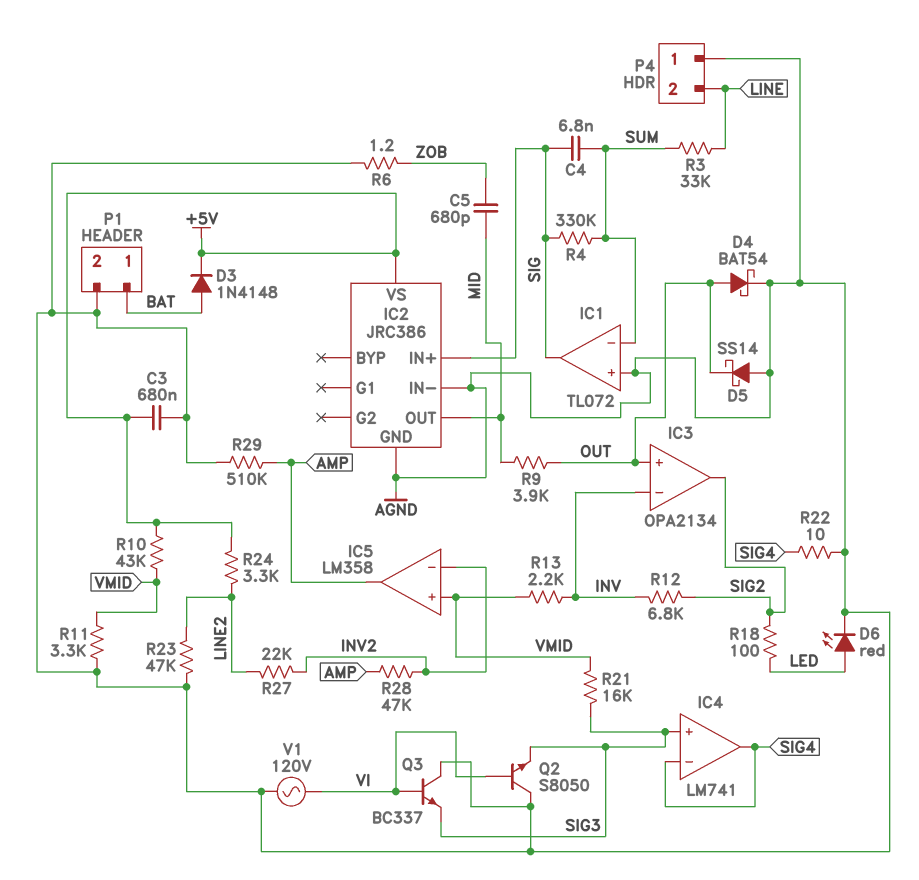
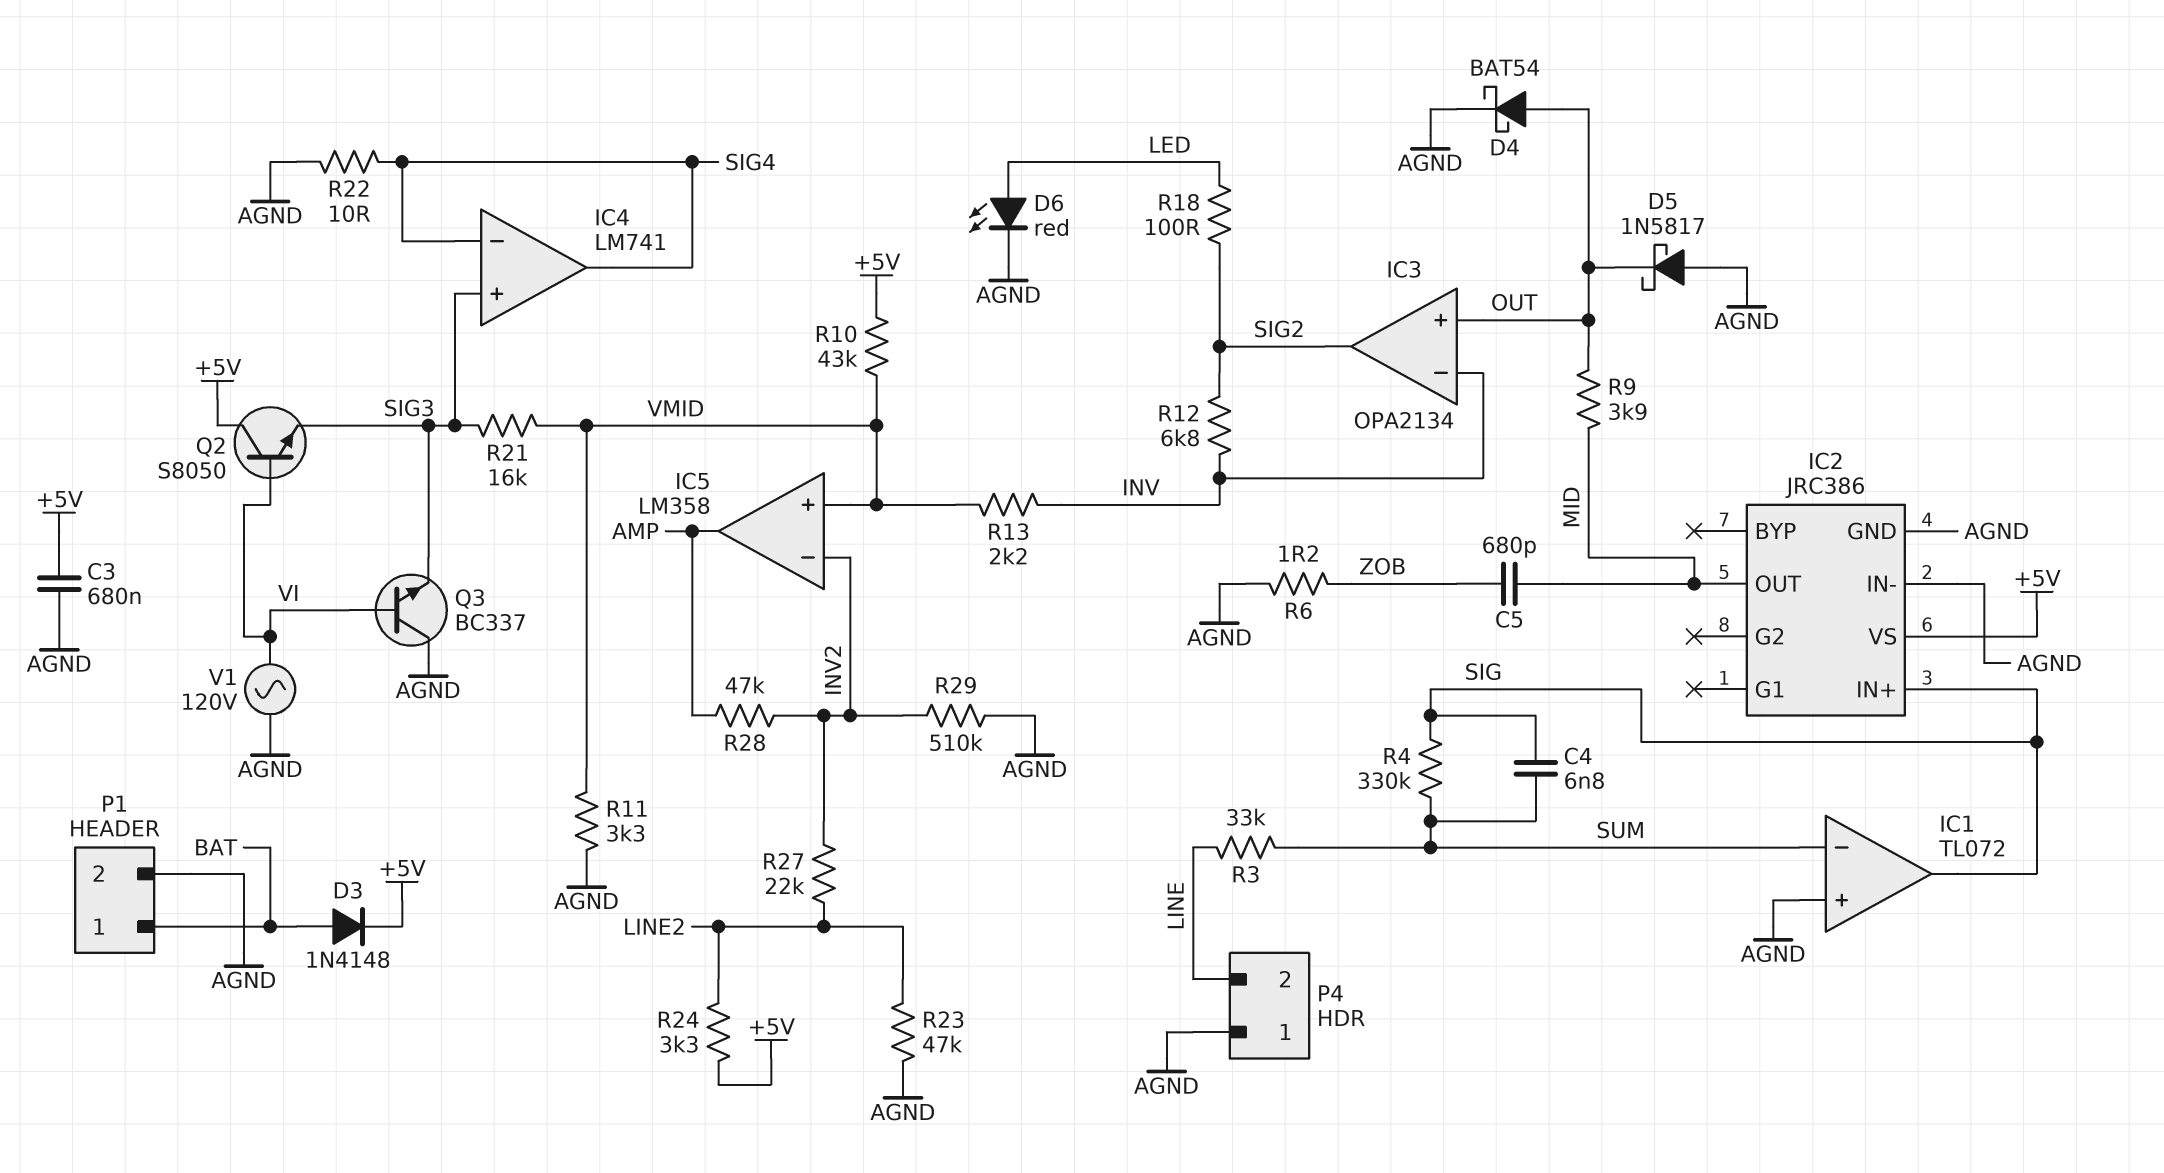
D5: schottky SS14 (A AGND, K OUT) -> schottky 1N5817 (A AGND, K OUT)
Q2: NPN S8050 (B VI, C AGND, E SIG3) -> NPN S8050 (B VI, C +5V, E SIG3)
R29: 510k (AGND, AMP) -> 510k (AGND, INV2)

